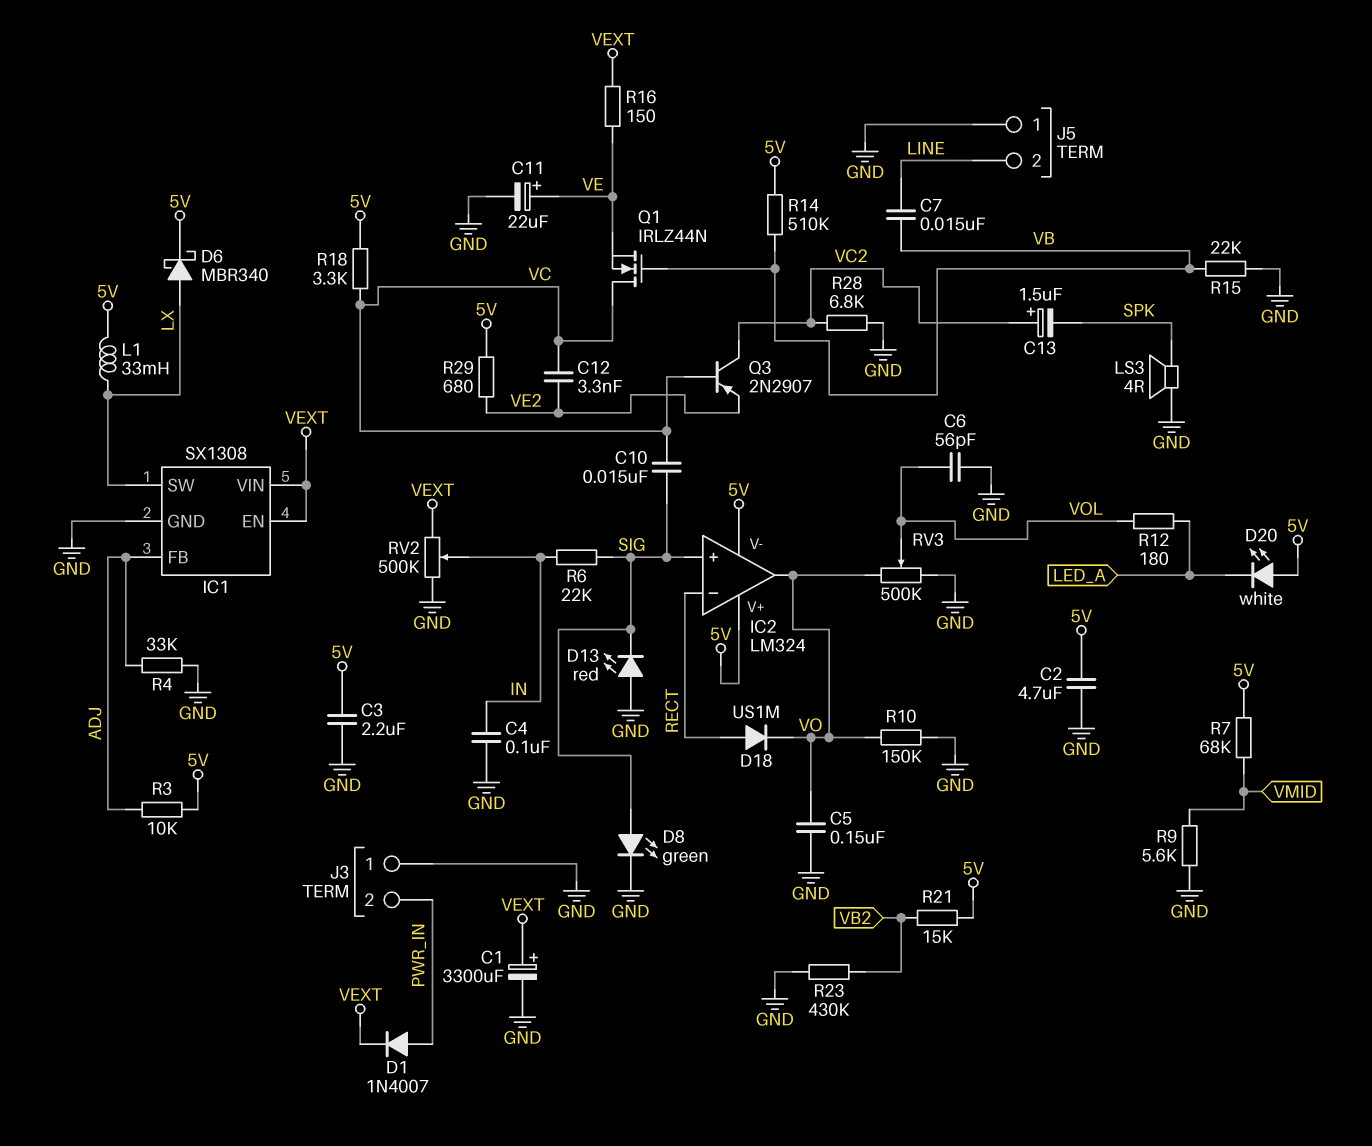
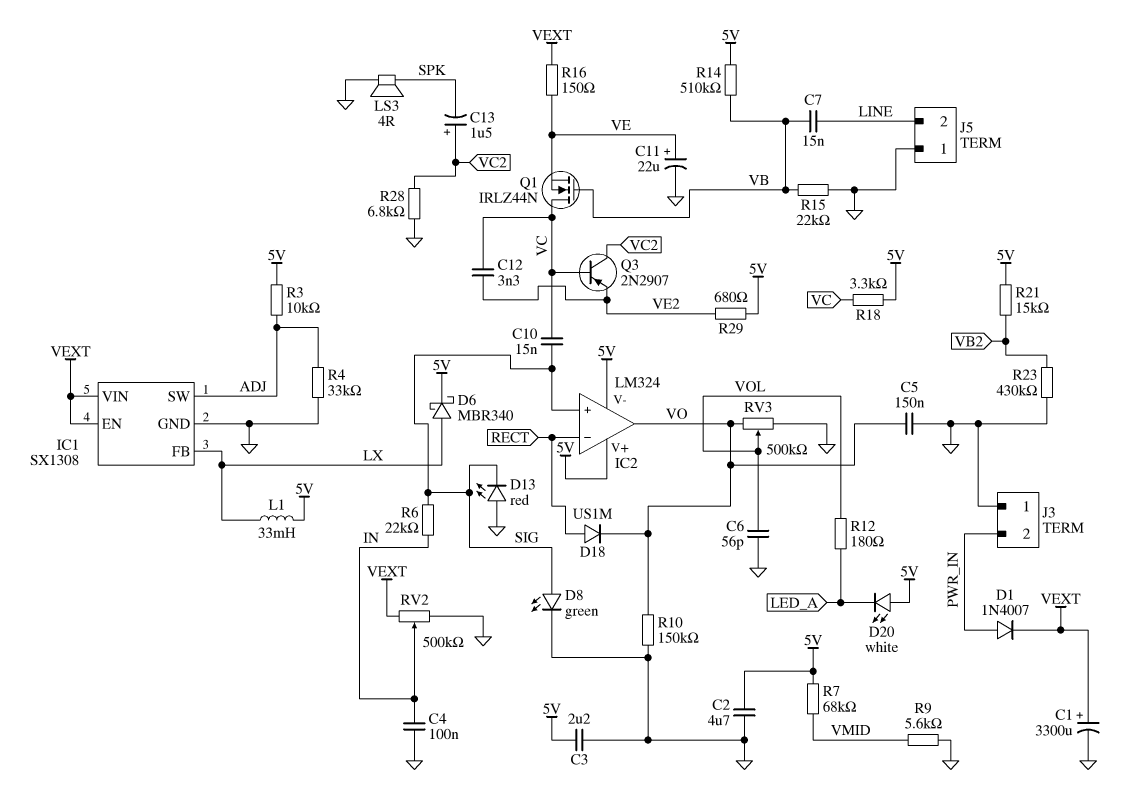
IC1 pin FB: ADJ -> LX
IC1 pin SW: LX -> ADJ

